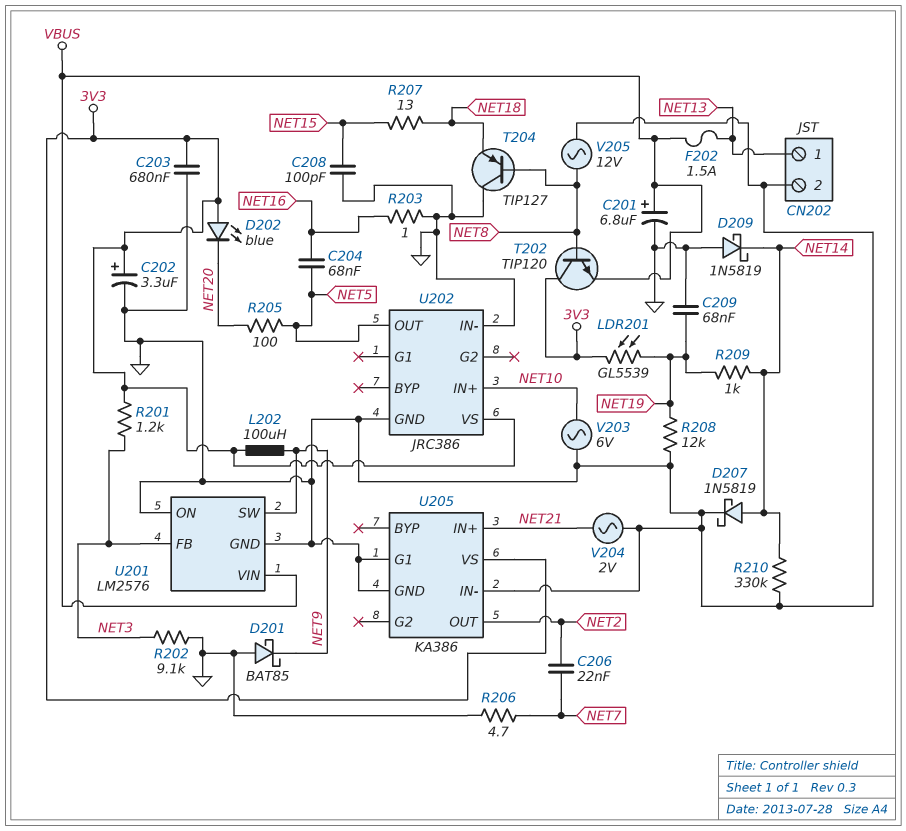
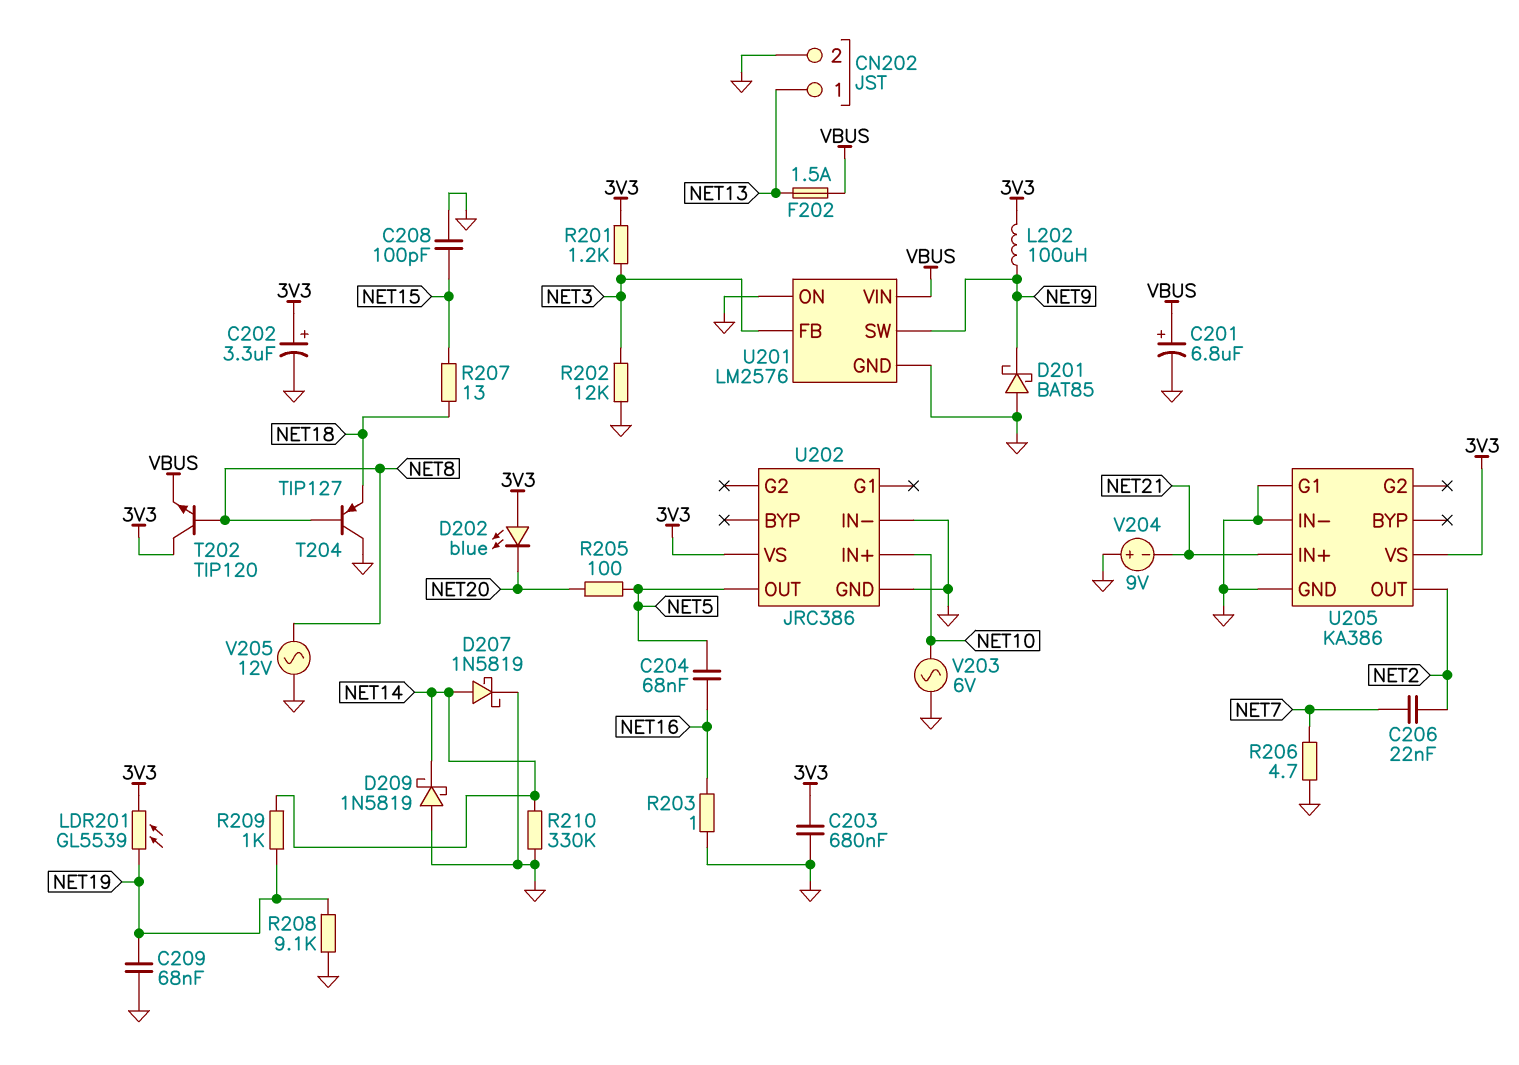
R202: 9.1k (GND, NET3) -> 12k (GND, NET3)
R208: 12k (GND, NET19) -> 9.1k (GND, NET19)
V204: AC 2V (GND, NET21) -> 9V (plus GND, minus NET21)

